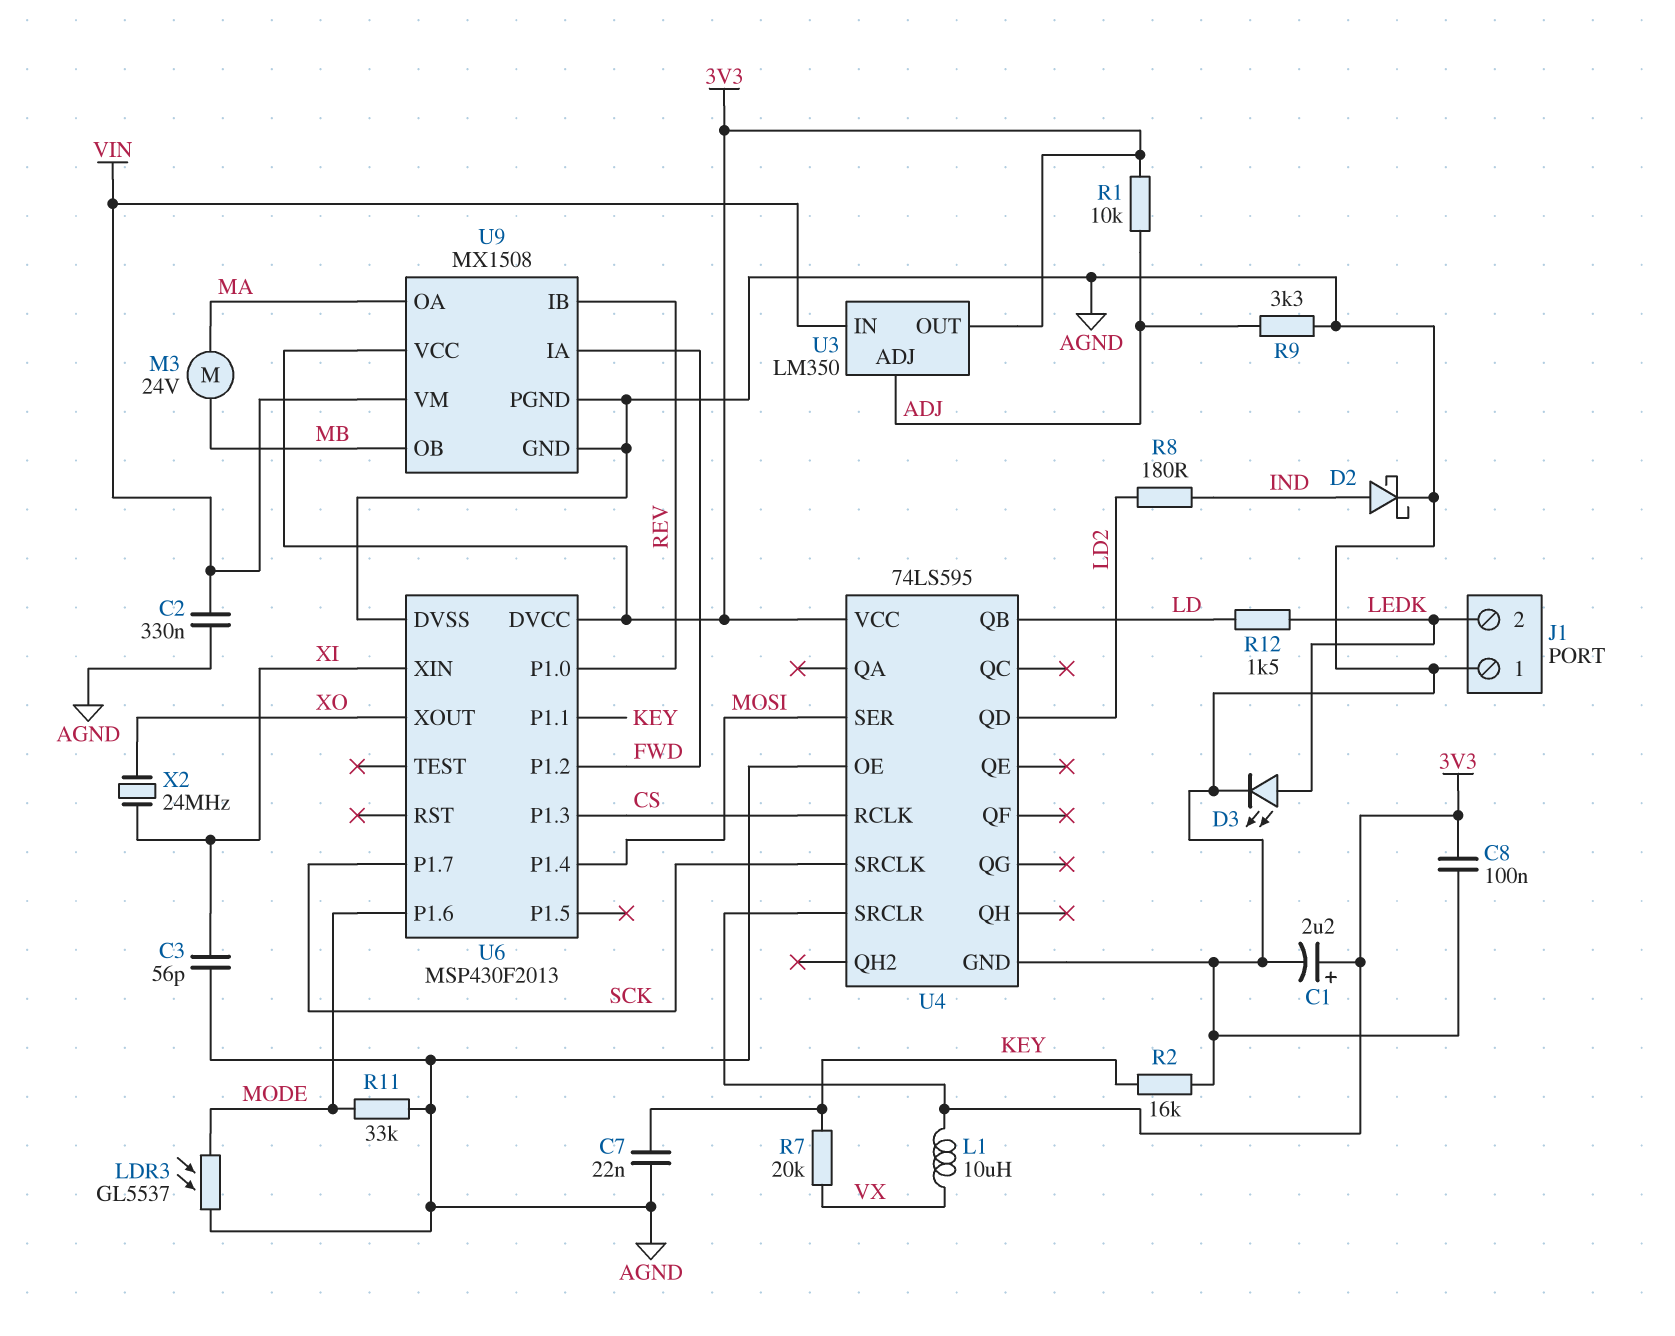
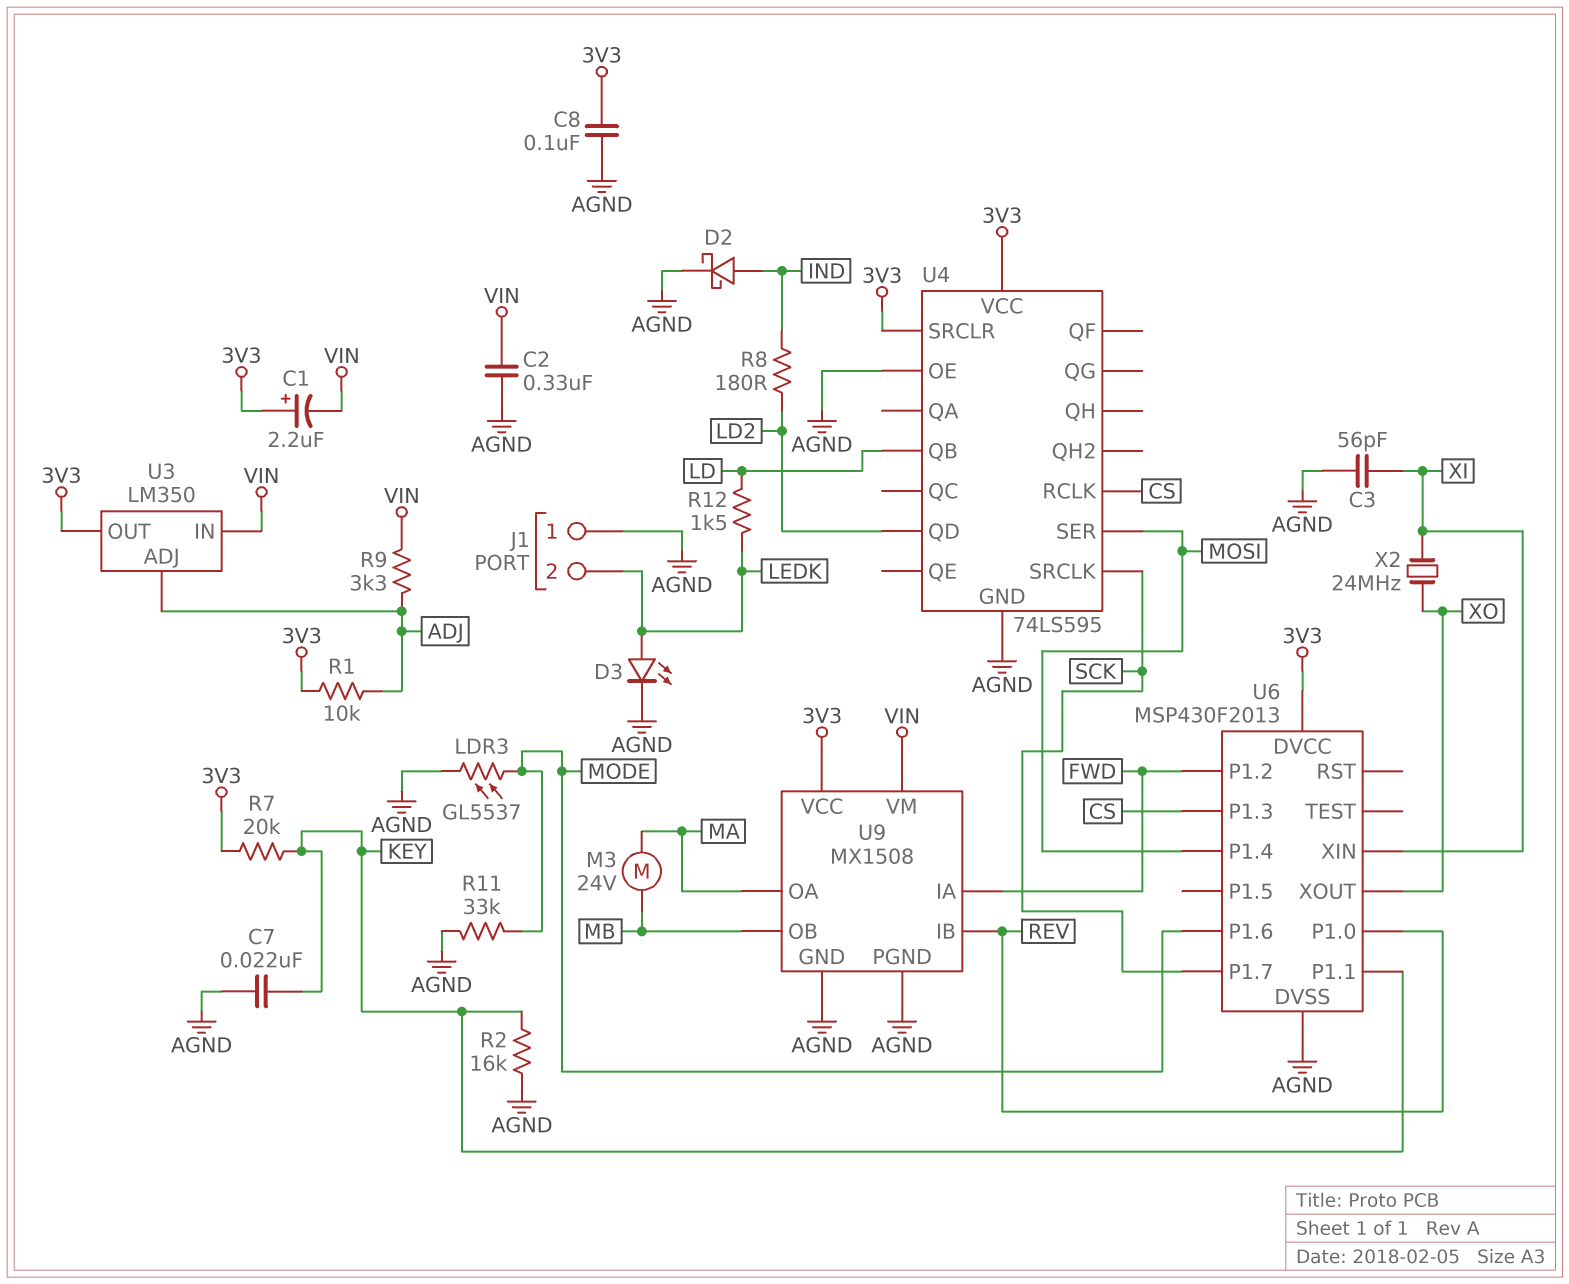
C1: 2.2uF (plus 3V3, minus AGND) -> 2.2uF (plus 3V3, minus VIN)
L1: 10uH (3V3, VX) -> none
R7: 20k (KEY, VX) -> 20k (3V3, KEY)
R9: 3.3k (ADJ, AGND) -> 3.3k (ADJ, VIN)

